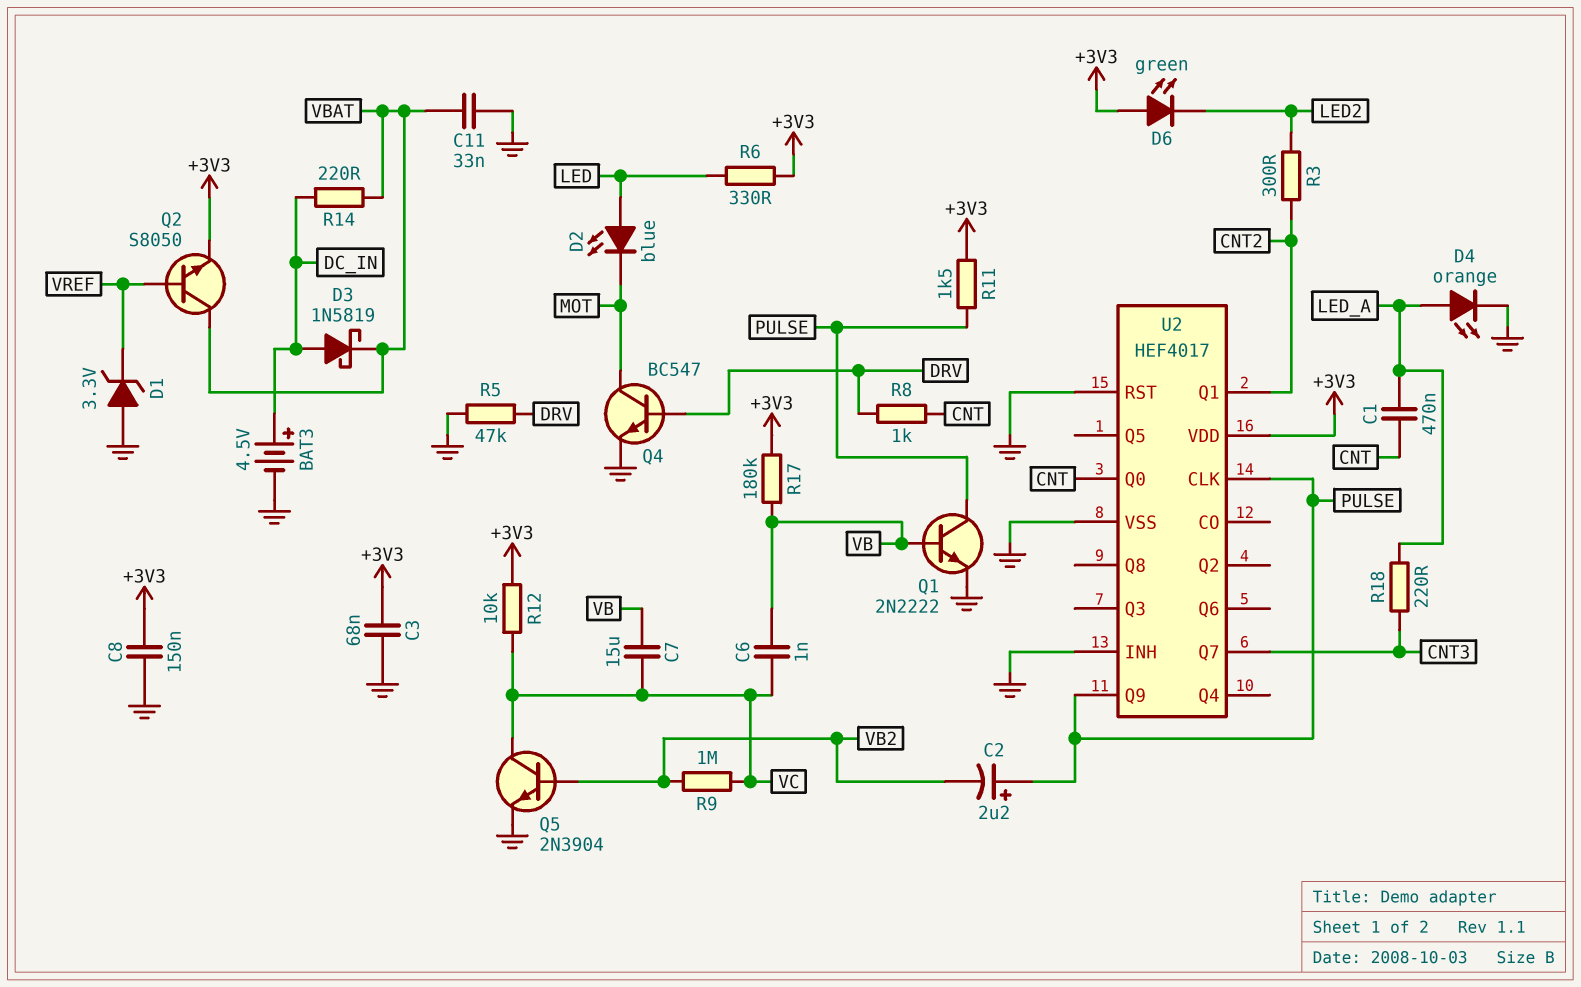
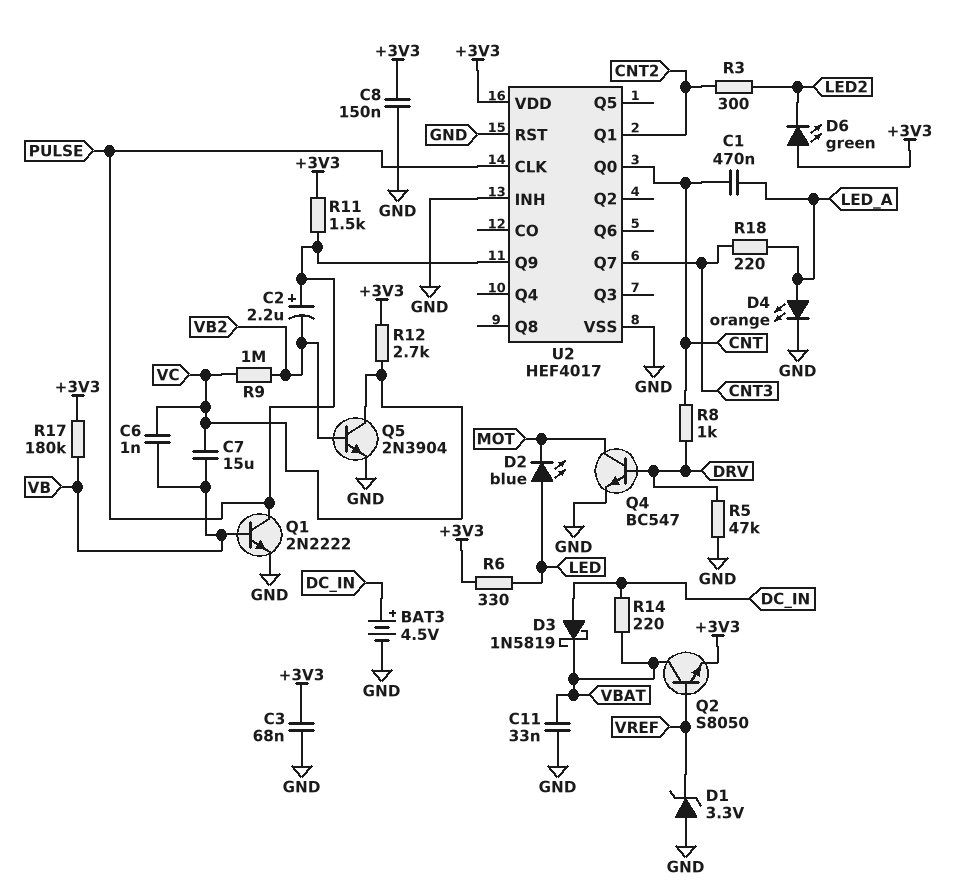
R12: 10k (+3V3, VC) -> 2.7k (+3V3, VC)

